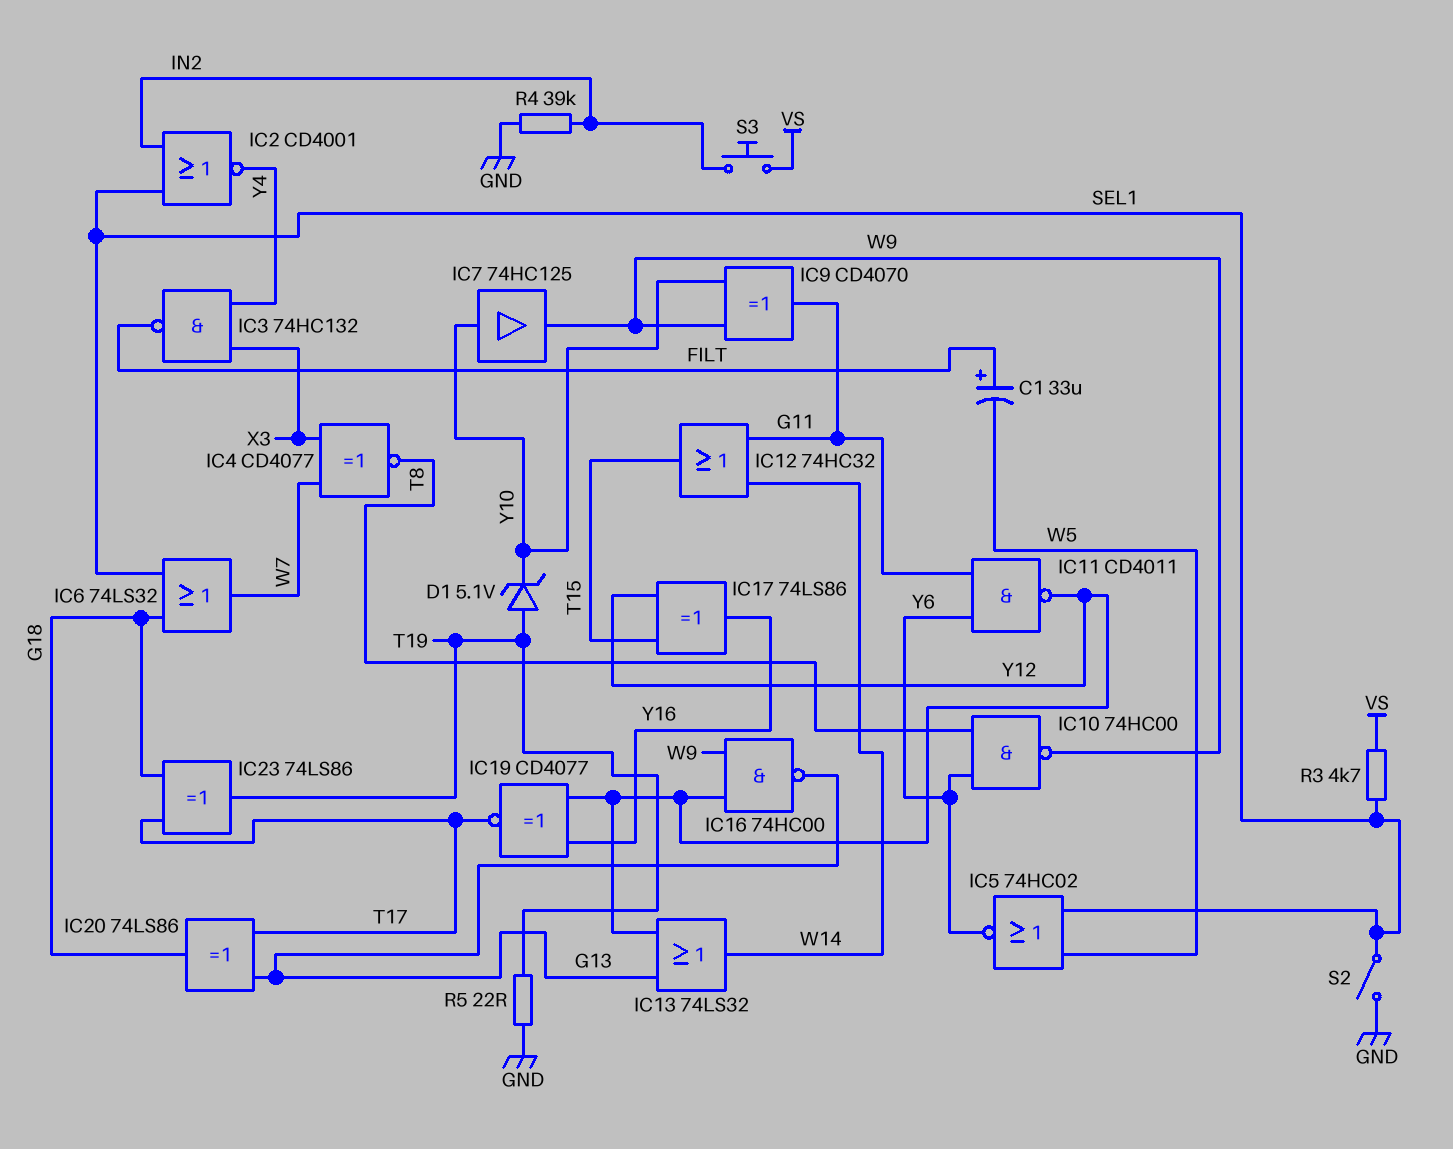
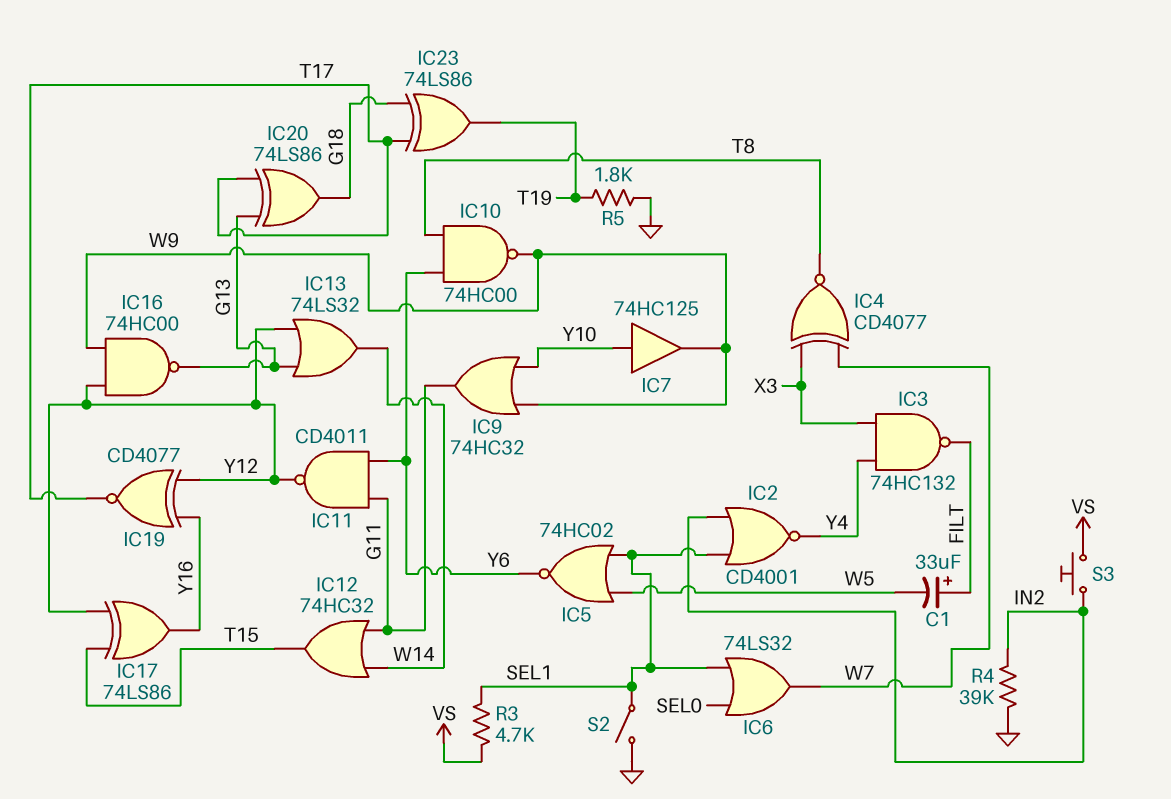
D1: zener 5.1V (A T19, K Y10) -> none
IC6: OR 74LS32 (in G18, in SEL1, out W7) -> OR 74LS32 (in SEL0, in SEL1, out W7)
IC9: XOR CD4070 (in W9, in Y10, out G11) -> OR 74HC32 (in W9, in Y10, out G11)
R5: 22 (GND, T19) -> 1.8k (GND, T19)

